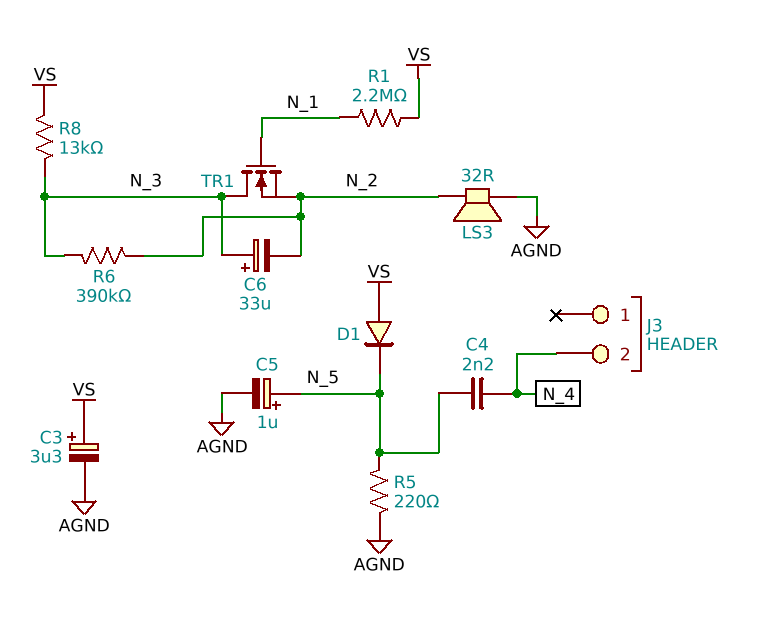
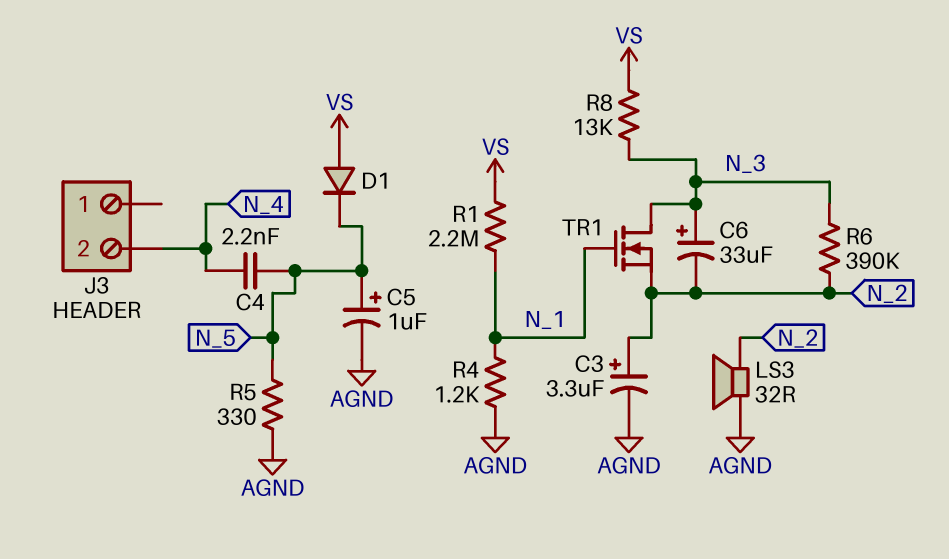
C3: 3.3uF (plus VS, minus AGND) -> 3.3uF (plus N_2, minus AGND)
R4: none -> 1.2k (AGND, N_1)
R5: 220 (AGND, N_5) -> 330 (AGND, N_5)

